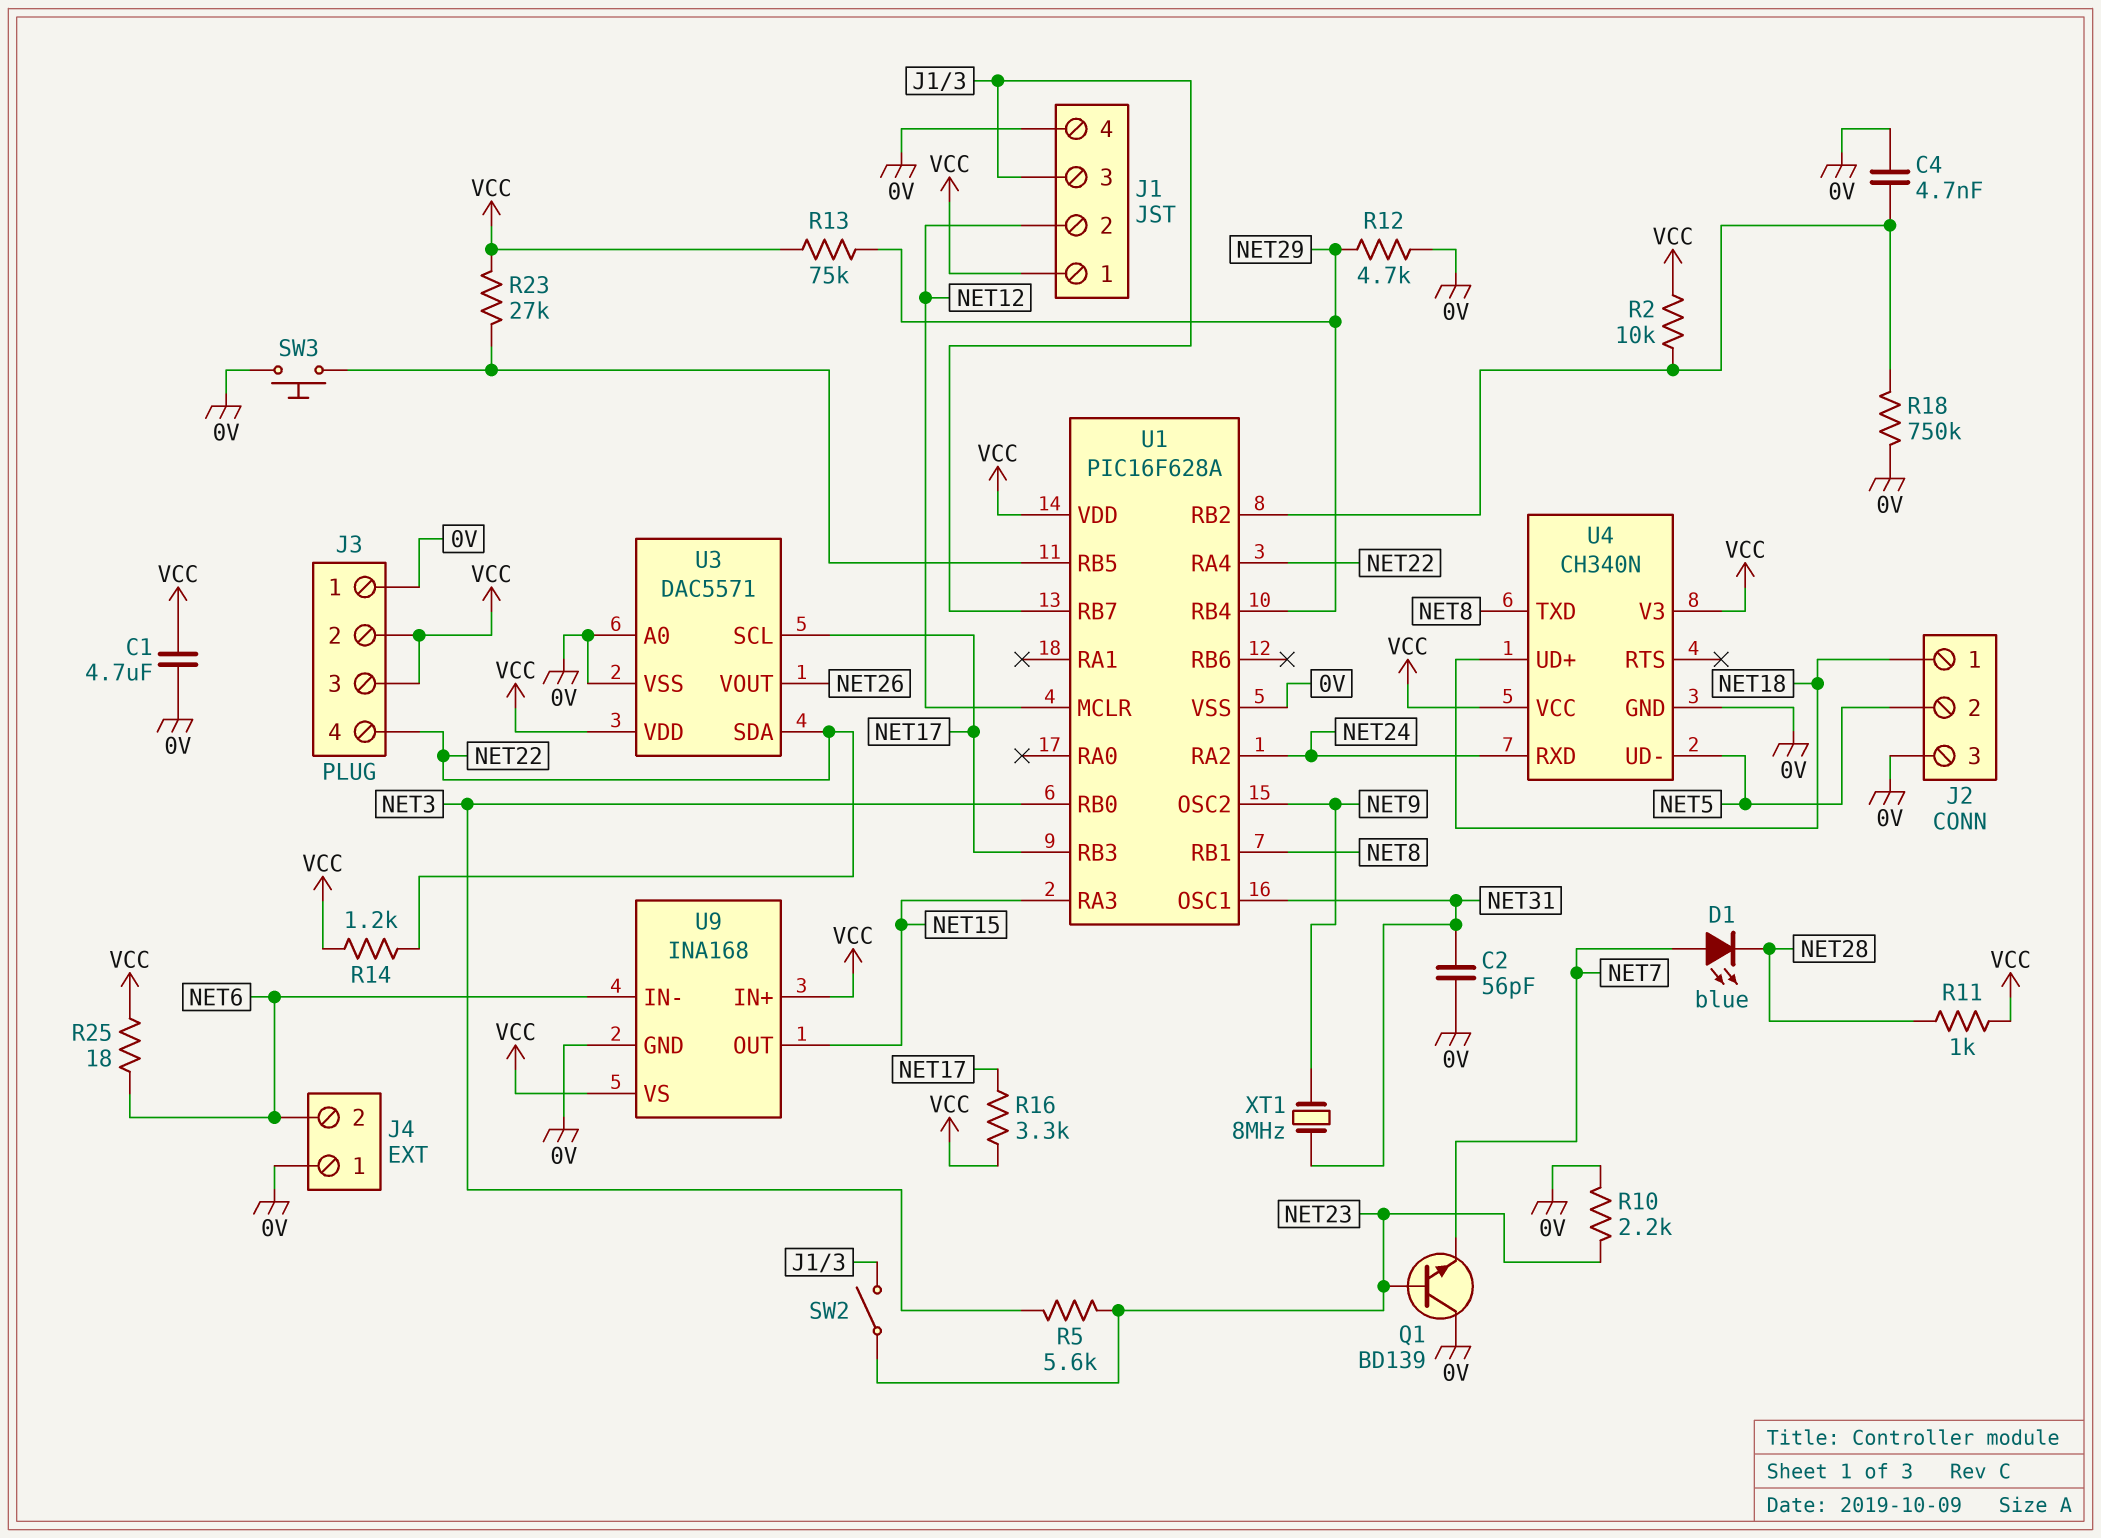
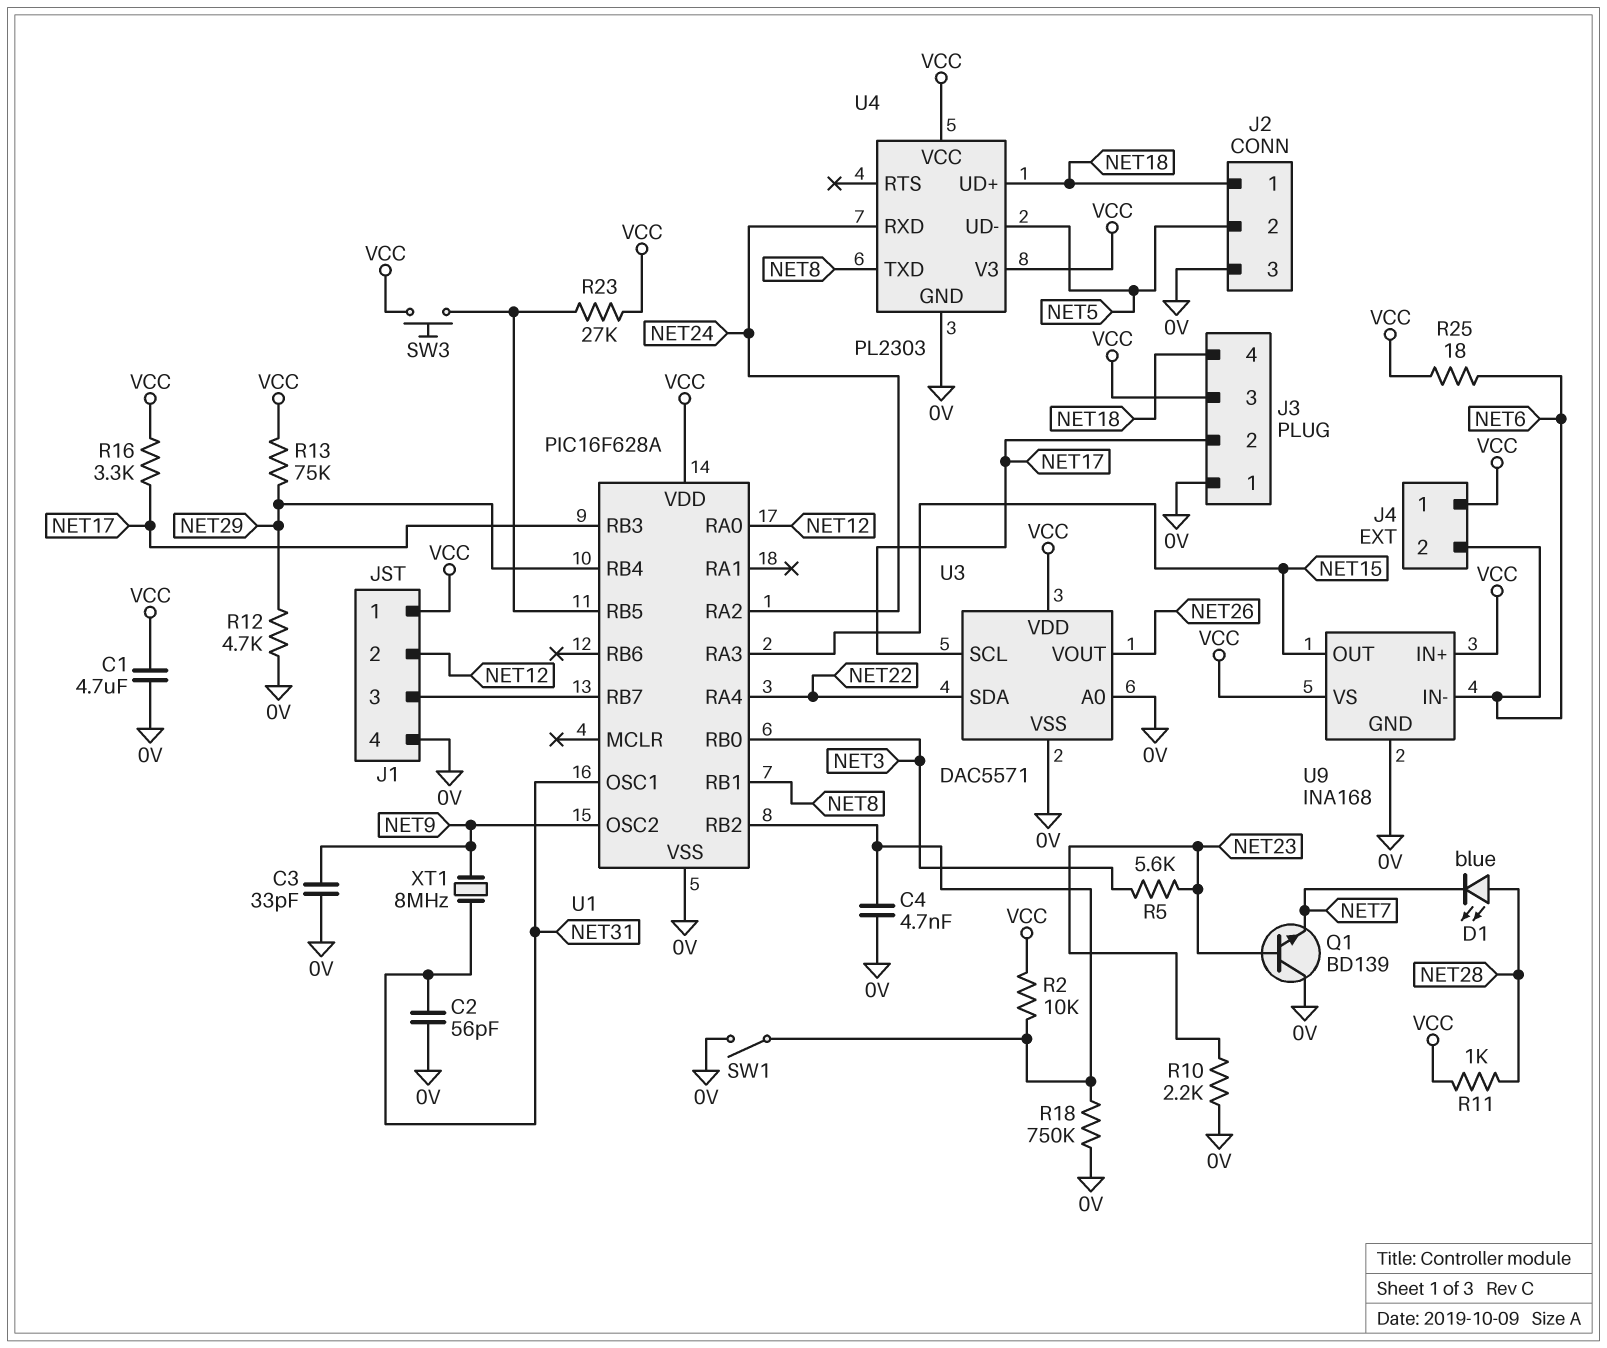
C3: none -> 33pF (0V, NET9)
D1: LED blue (A NET7, K NET28) -> LED blue (A NET28, K NET7)
J3 pin 2: VCC -> NET17
J3 pin 4: NET22 -> NET18
J4 pin 1: 0V -> VCC
R14: 1.2k (NET22, VCC) -> none
SW1: none -> switch (0V, U1/RB2)
SW2: switch (J1/3, NET23) -> none
SW3: button (0V, U1/RB5) -> button (U1/RB5, VCC)
U1 pin MCLR: NET12 -> none
U1 pin RA0: none -> NET12
U4: CH340N -> PL2303

